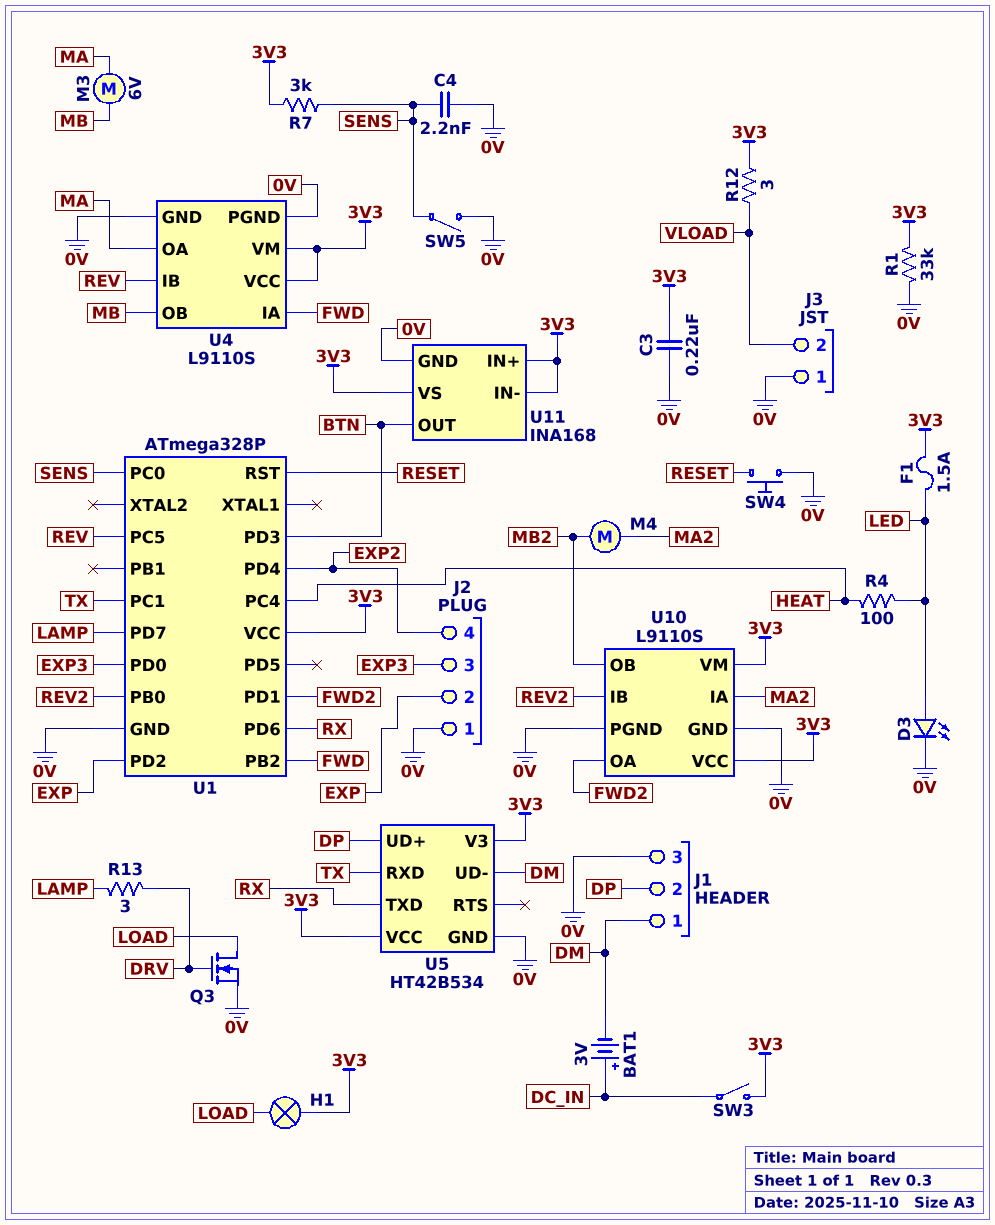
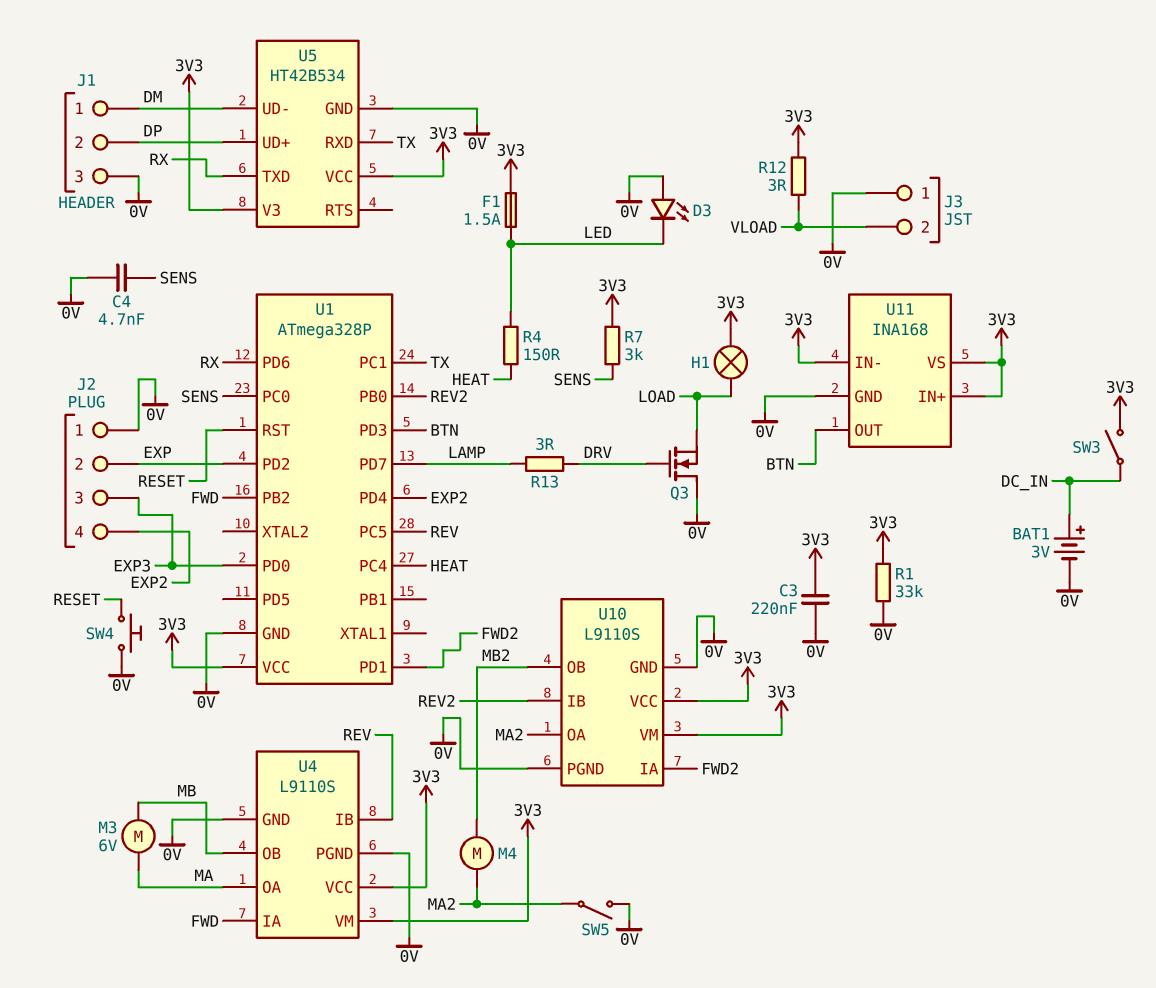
BAT1: 3V (plus DC_IN, minus DM) -> 3V (plus DC_IN, minus 0V)
C4: 2.2nF (0V, SENS) -> 4.7nF (0V, SENS)
D3: LED (A LED, K 0V) -> LED (A 0V, K LED)
Q3: NMOS (G DRV, D LOAD, S 0V) -> NMOS (G DRV, D 0V, S LOAD)
R4: 100 (HEAT, LED) -> 150 (HEAT, LED)
SW5: switch (0V, SENS) -> switch (0V, MA2)
U10 pin IA: MA2 -> FWD2
U10 pin OA: FWD2 -> MA2

